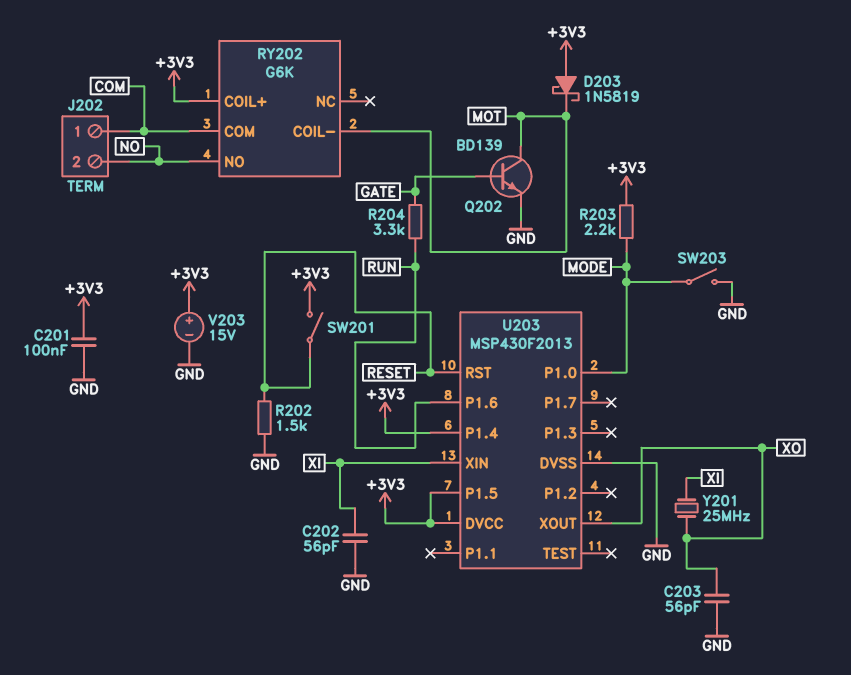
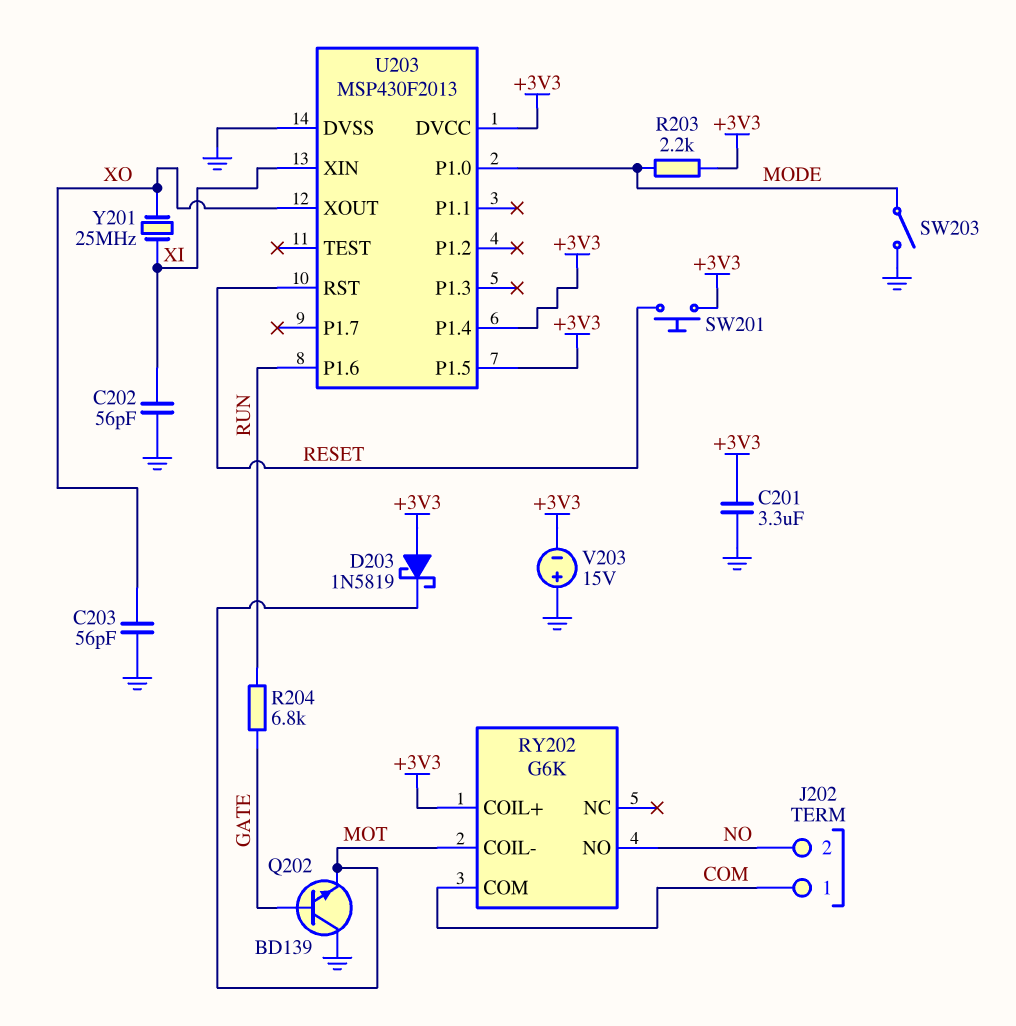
C201: 100nF (+3V3, GND) -> 3.3uF (+3V3, GND)
Q202: NPN BD139 (B GATE, C MOT, E GND) -> NPN BD139 (B GATE, C GND, E MOT)
R202: 1.5k (GND, RESET) -> none
R204: 3.3k (GATE, RUN) -> 6.8k (GATE, RUN)
SW201: switch (+3V3, RESET) -> button (+3V3, RESET)
V203: 15V (plus +3V3, minus GND) -> 15V (plus GND, minus +3V3)

